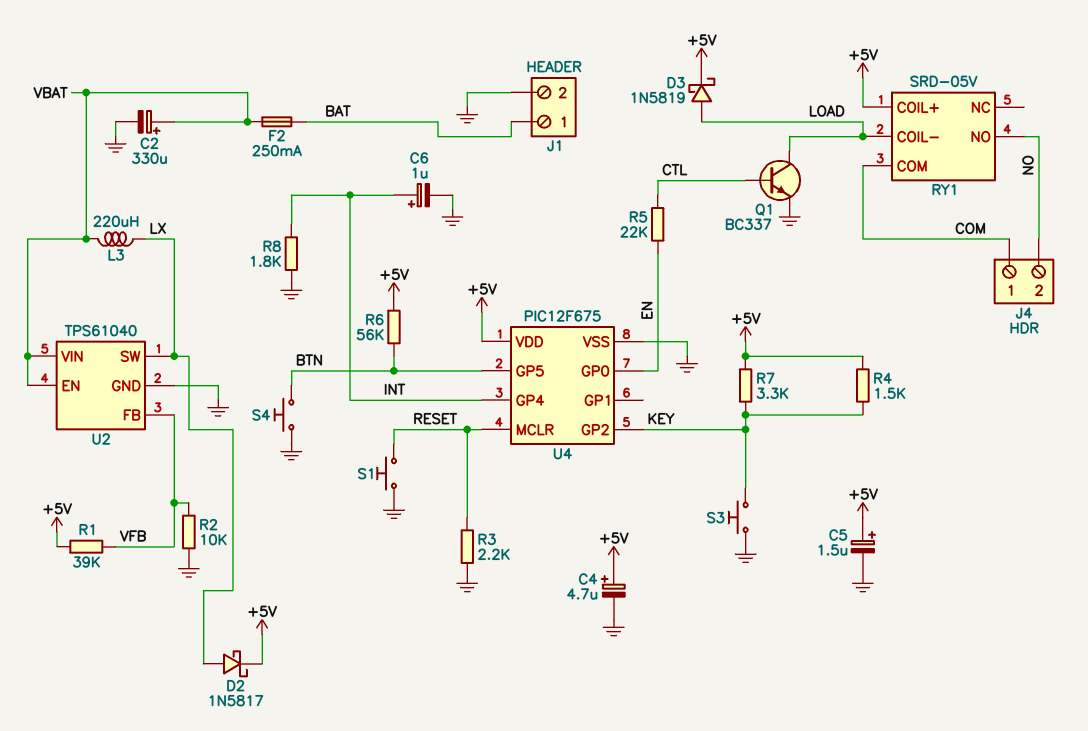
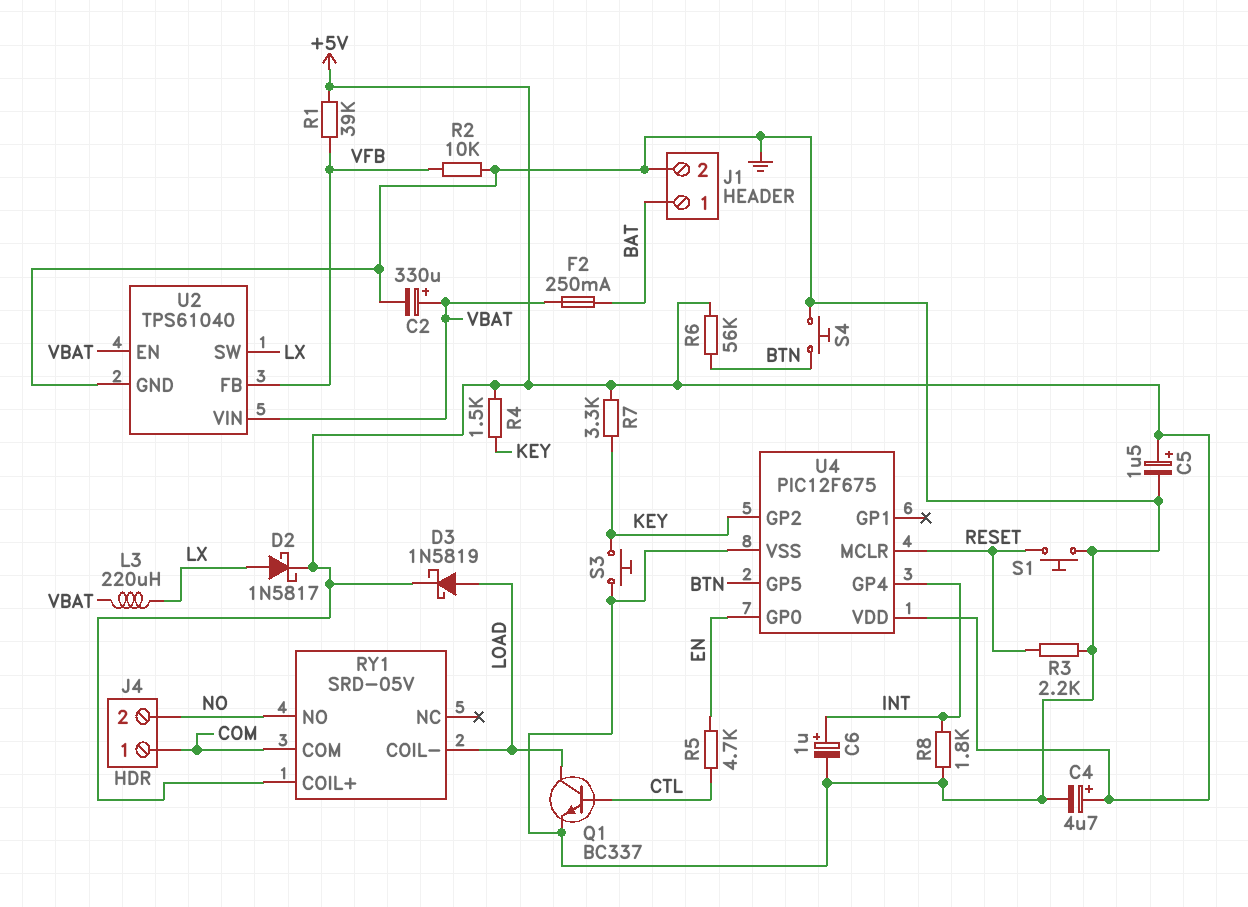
R5: 22k (CTL, EN) -> 4.7k (CTL, EN)

